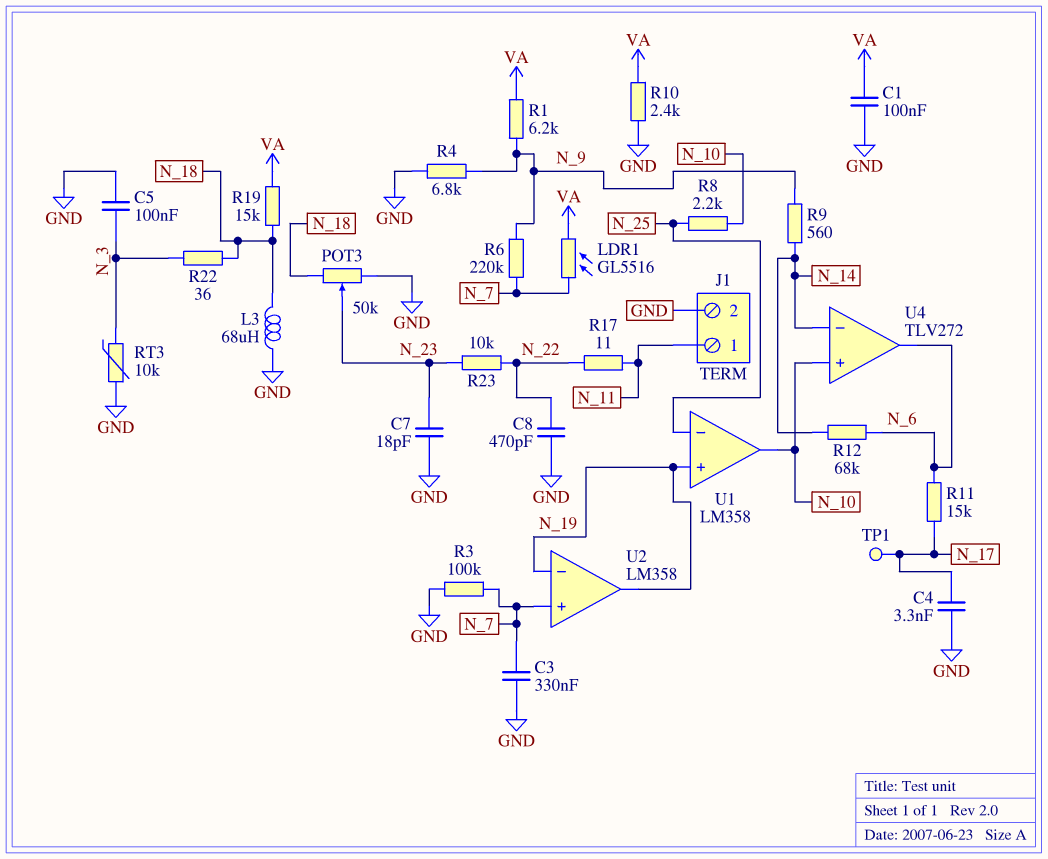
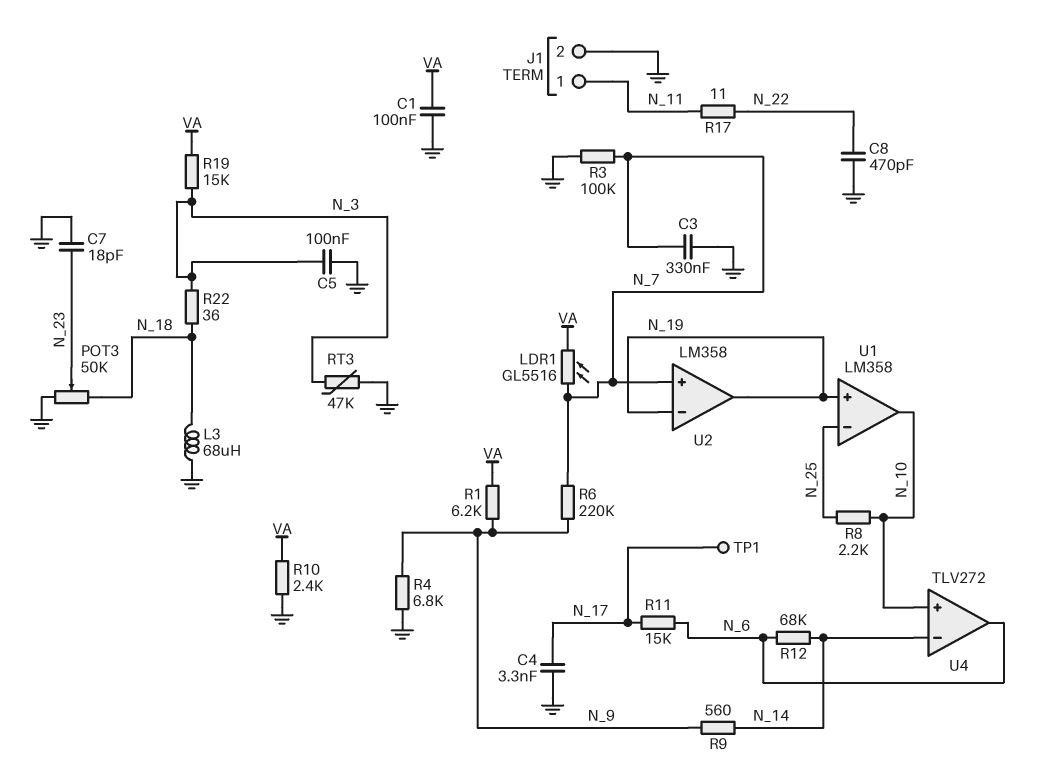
R19: 15k (N_18, VA) -> 15k (N_3, VA)
R23: 10k (N_22, N_23) -> none
RT3: 10k (GND, N_3) -> 47k (GND, N_3)

